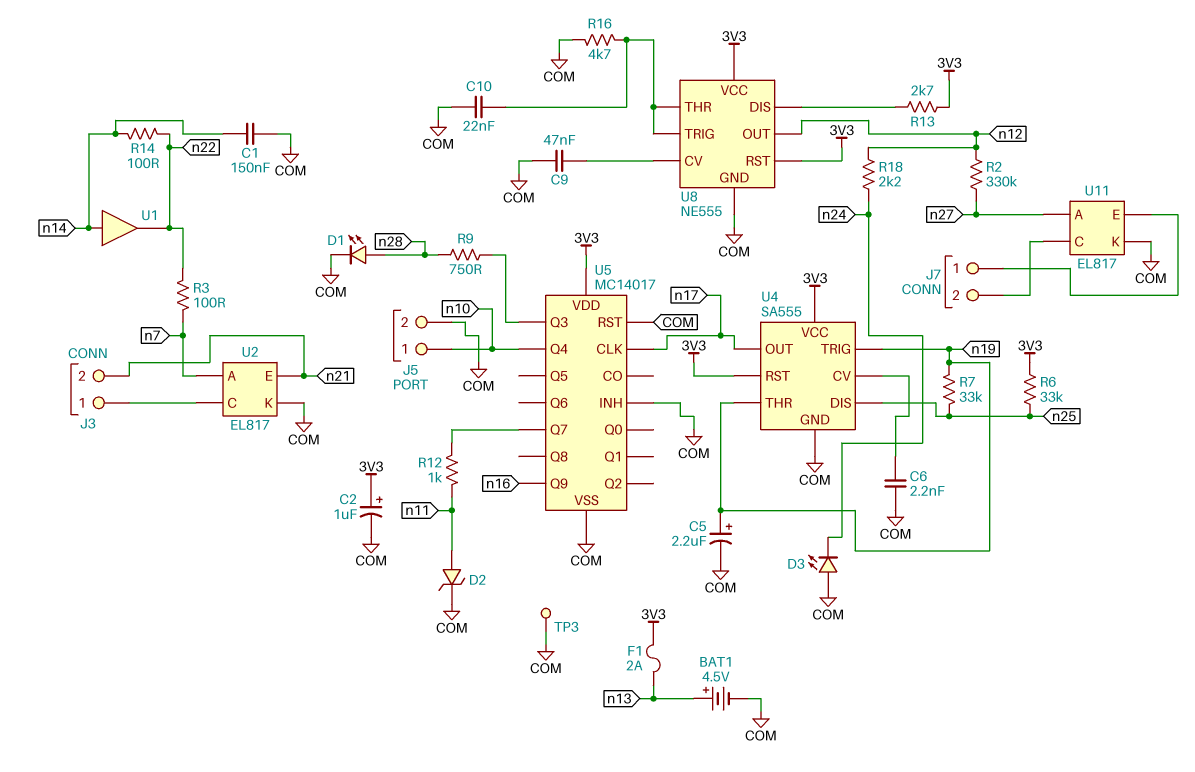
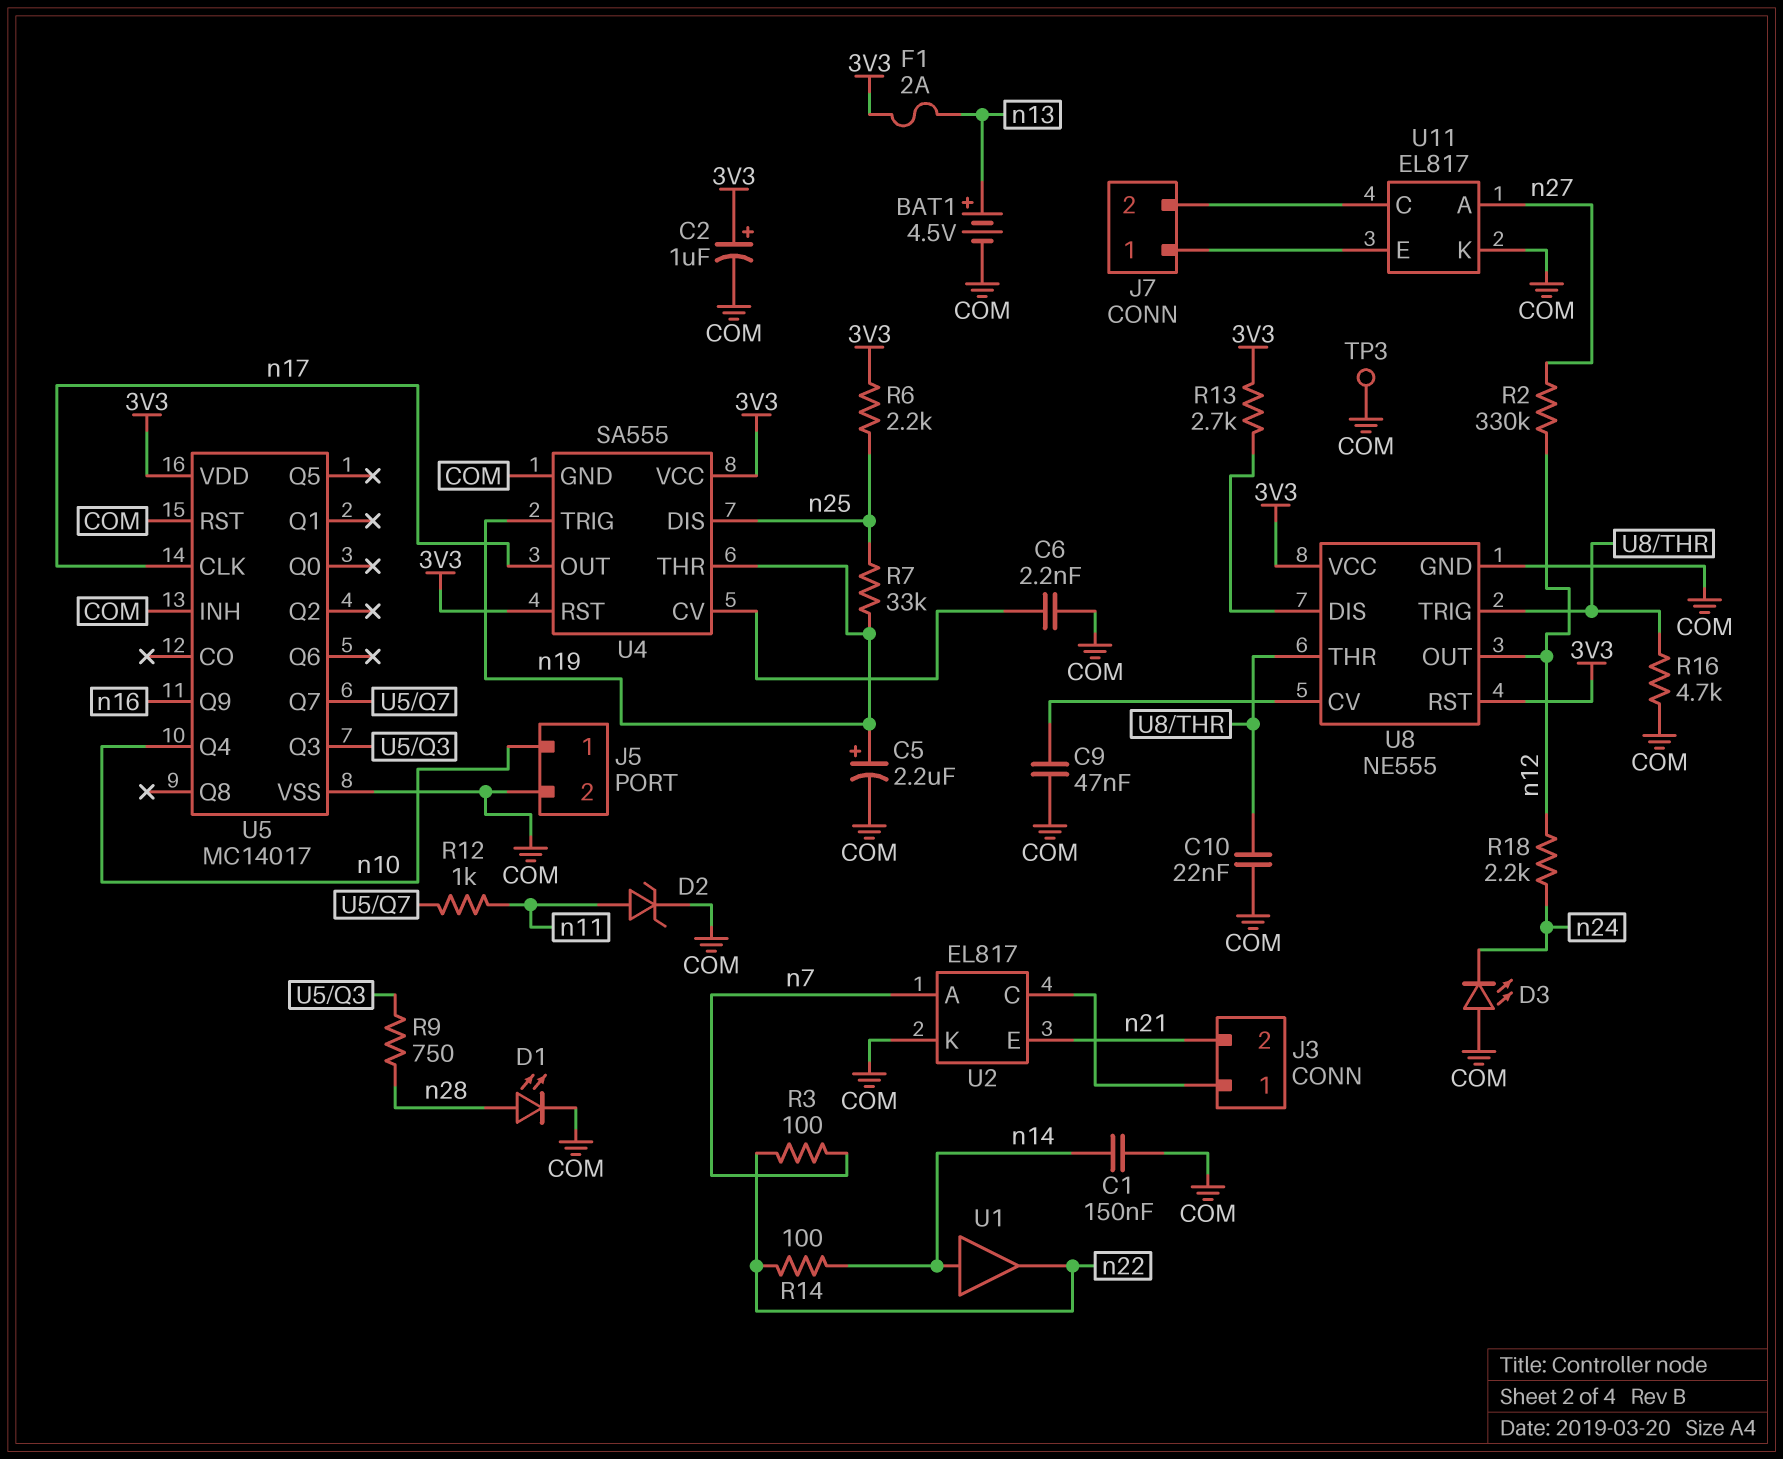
R6: 33k (3V3, n25) -> 2.2k (3V3, n25)

